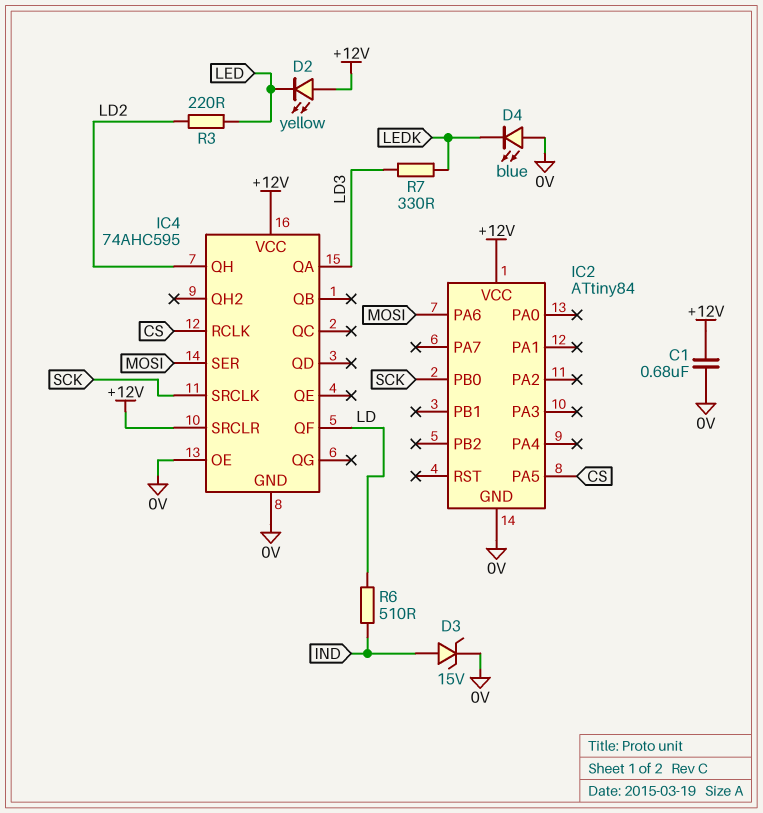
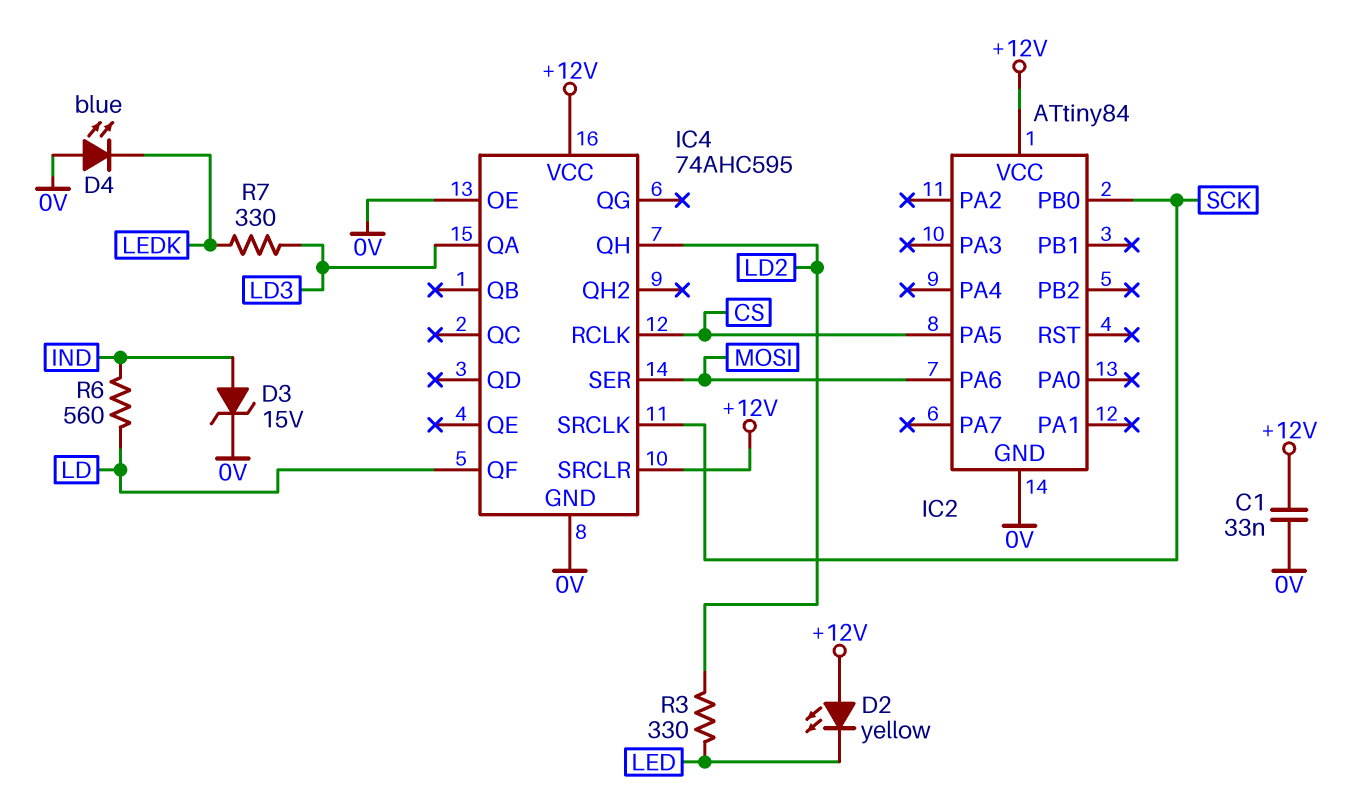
C1: 680nF (+12V, 0V) -> 33nF (+12V, 0V)
R3: 220 (LD2, LED) -> 330 (LD2, LED)
R6: 510 (IND, LD) -> 560 (IND, LD)

